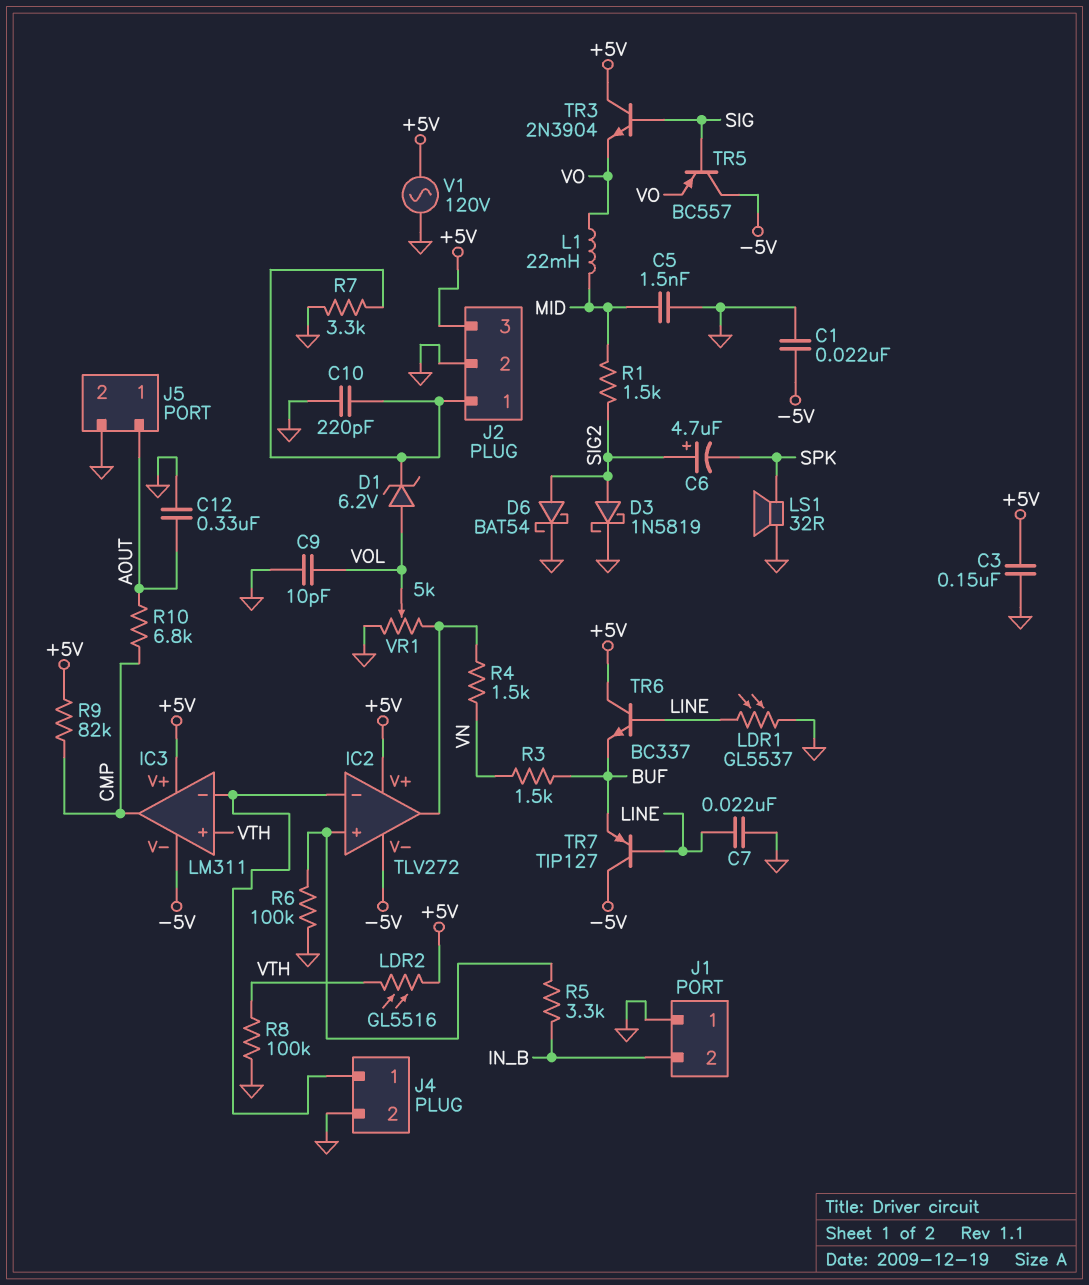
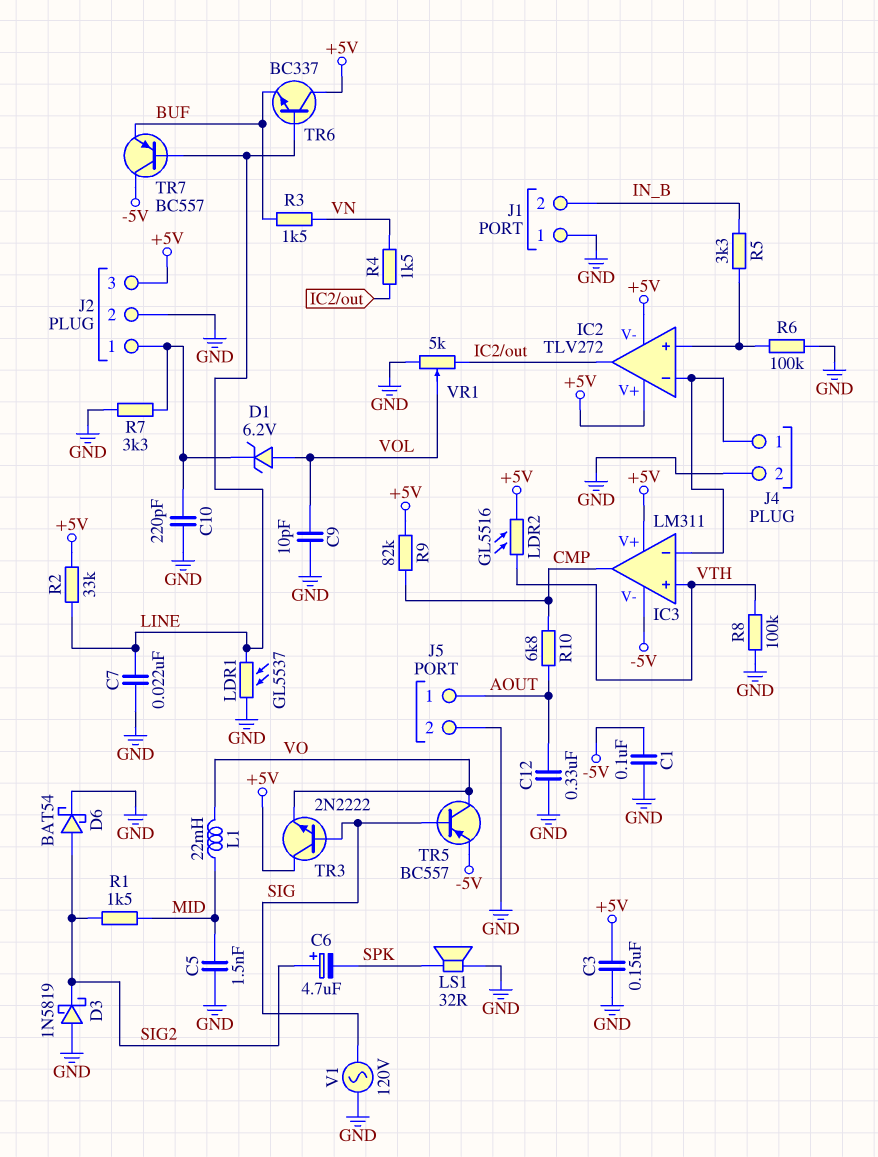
C1: 22nF (-5V, GND) -> 100nF (-5V, GND)
D3: schottky 1N5819 (A SIG2, K GND) -> schottky 1N5819 (A GND, K SIG2)
IC2 pin V-: -5V -> +5V
R2: none -> 33k (+5V, LINE)
TR3: NPN 2N3904 (B SIG, C +5V, E VO) -> NPN 2N2222 (B SIG, C +5V, E VO)
TR5: PNP BC557 (B SIG, C -5V, E VO) -> PNP BC557 (B SIG, C VO, E -5V)
TR7: PNP TIP127 (B LINE, C -5V, E BUF) -> PNP BC557 (B LINE, C -5V, E BUF)
V1: AC 120V (+5V, GND) -> AC 120V (GND, SIG)

